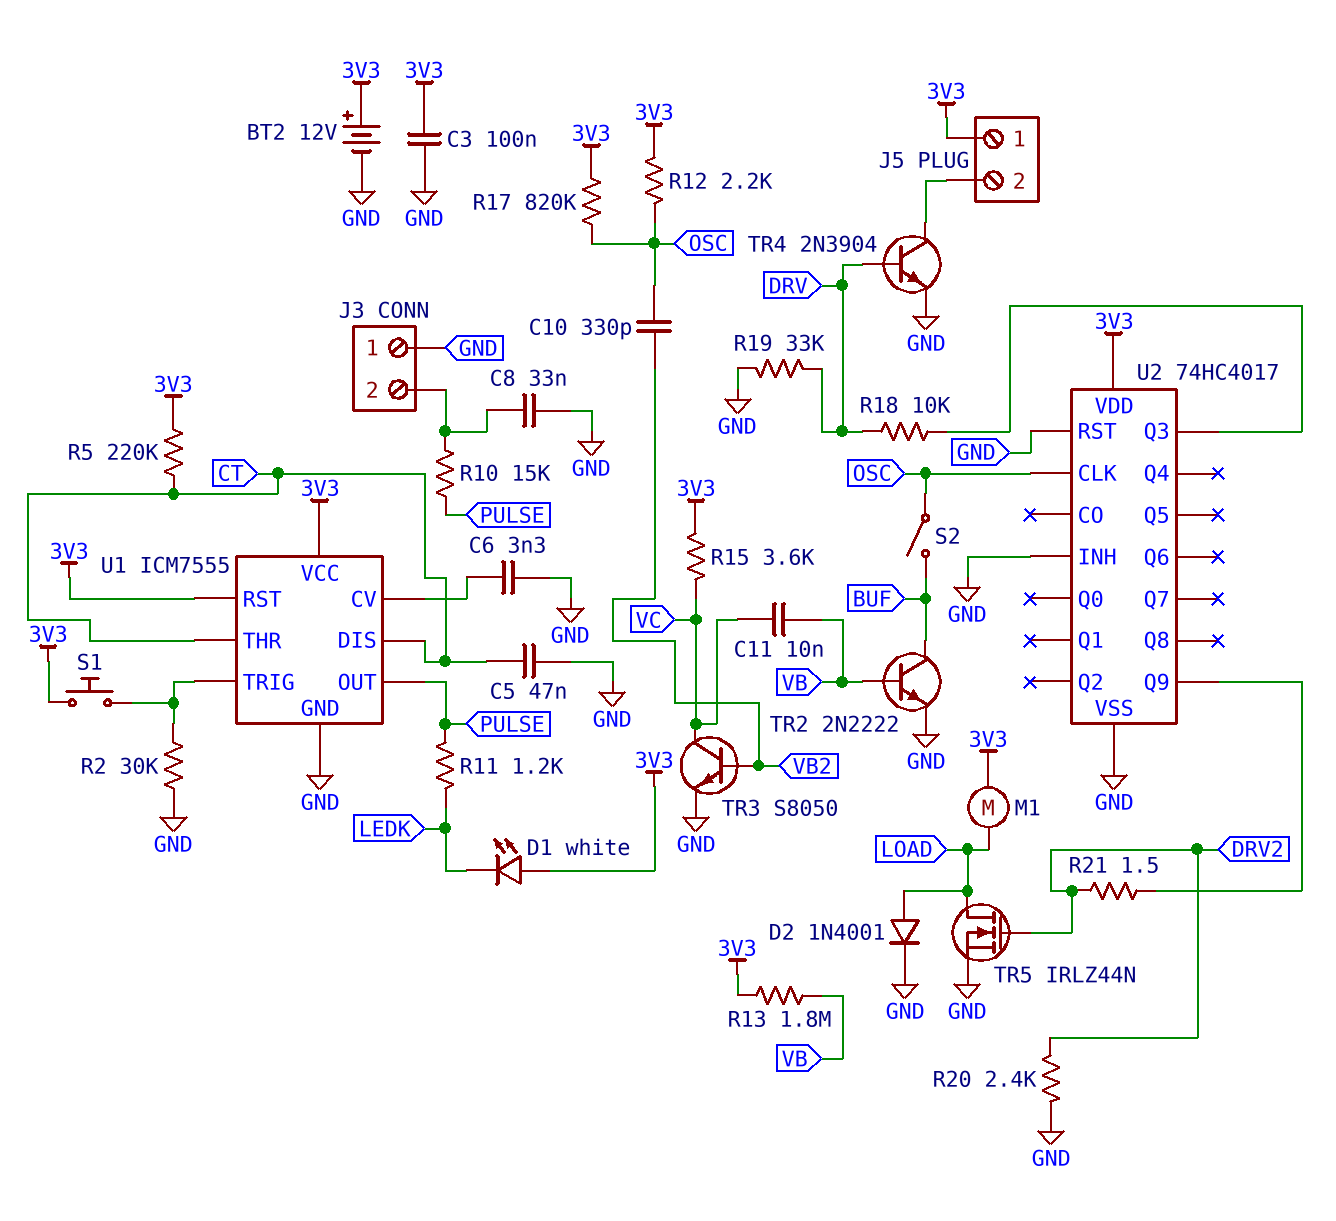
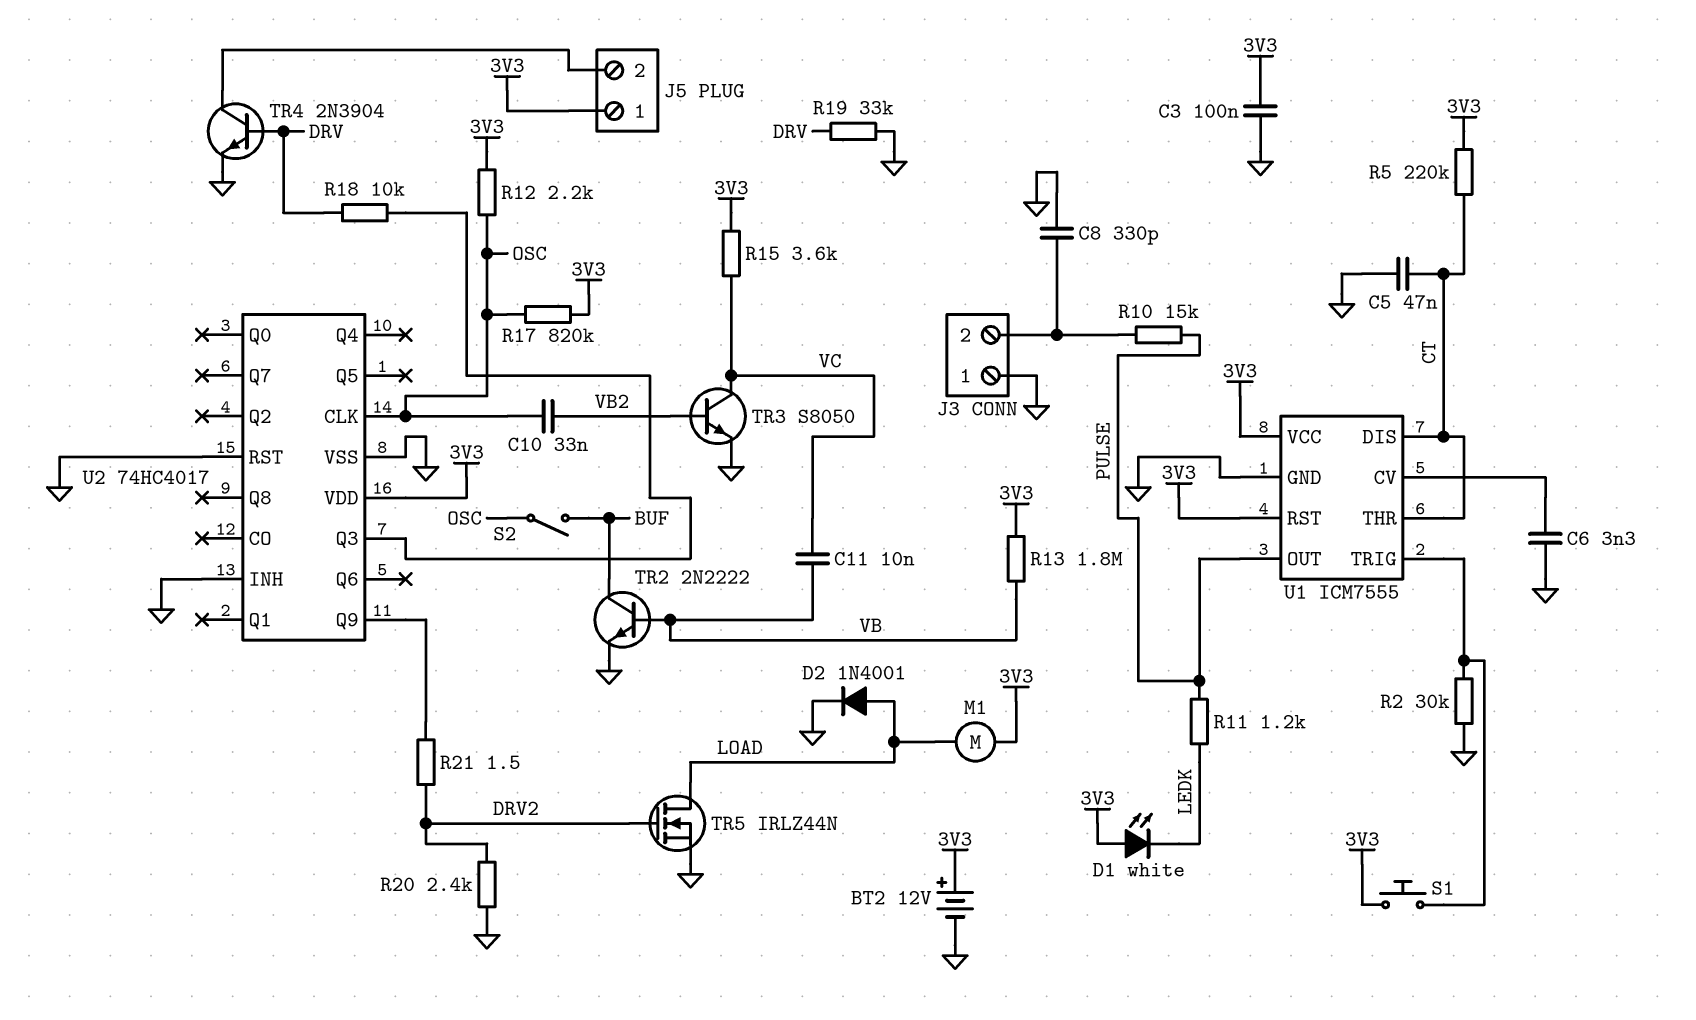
C8: 33nF (GND, J3/2) -> 330pF (GND, J3/2)
C10: 330pF (OSC, VB2) -> 33nF (OSC, VB2)

